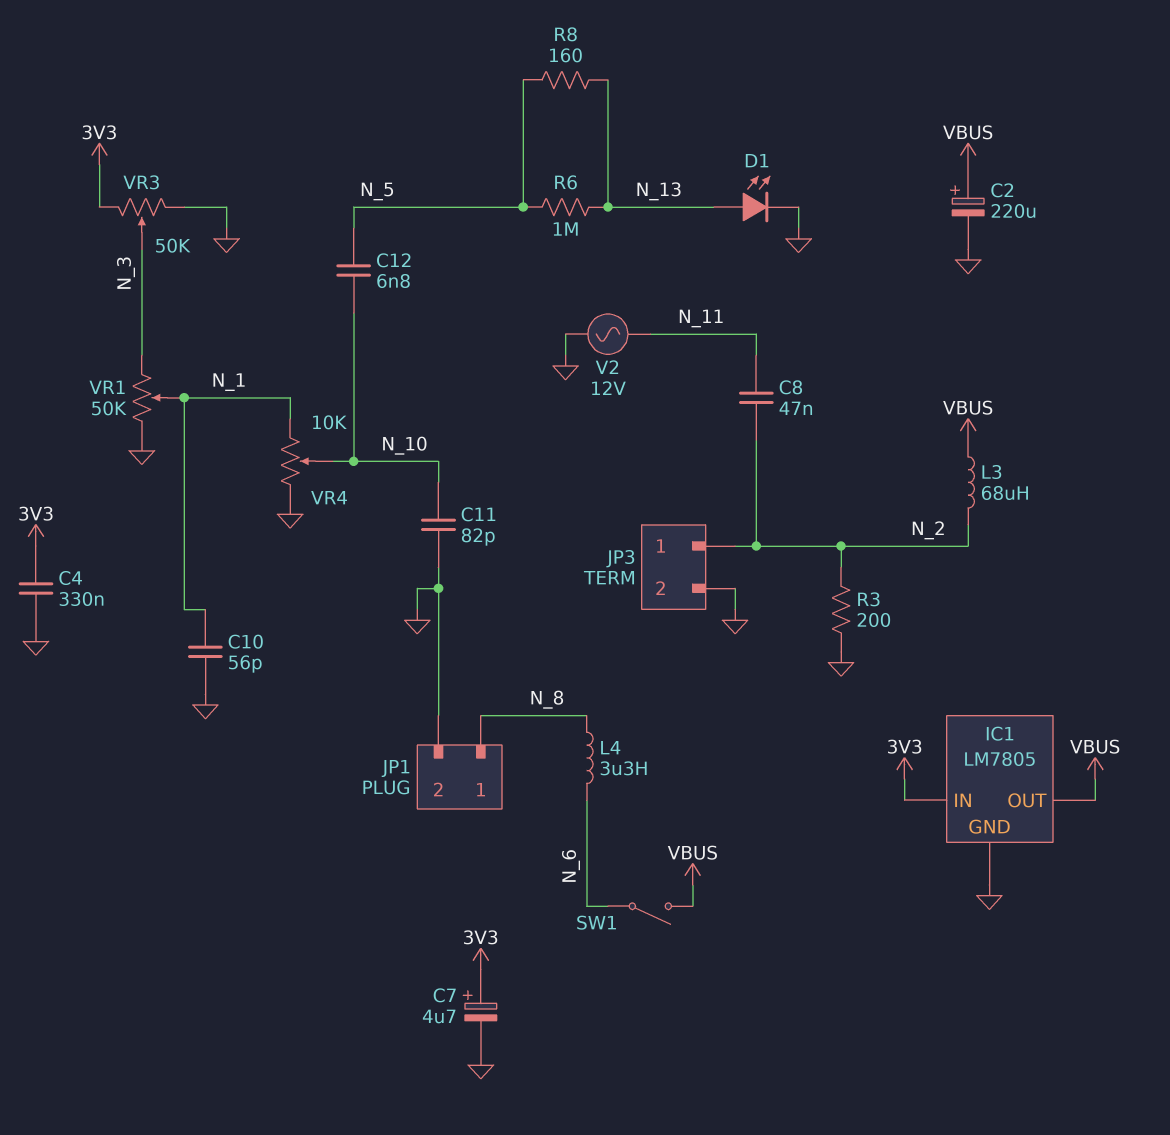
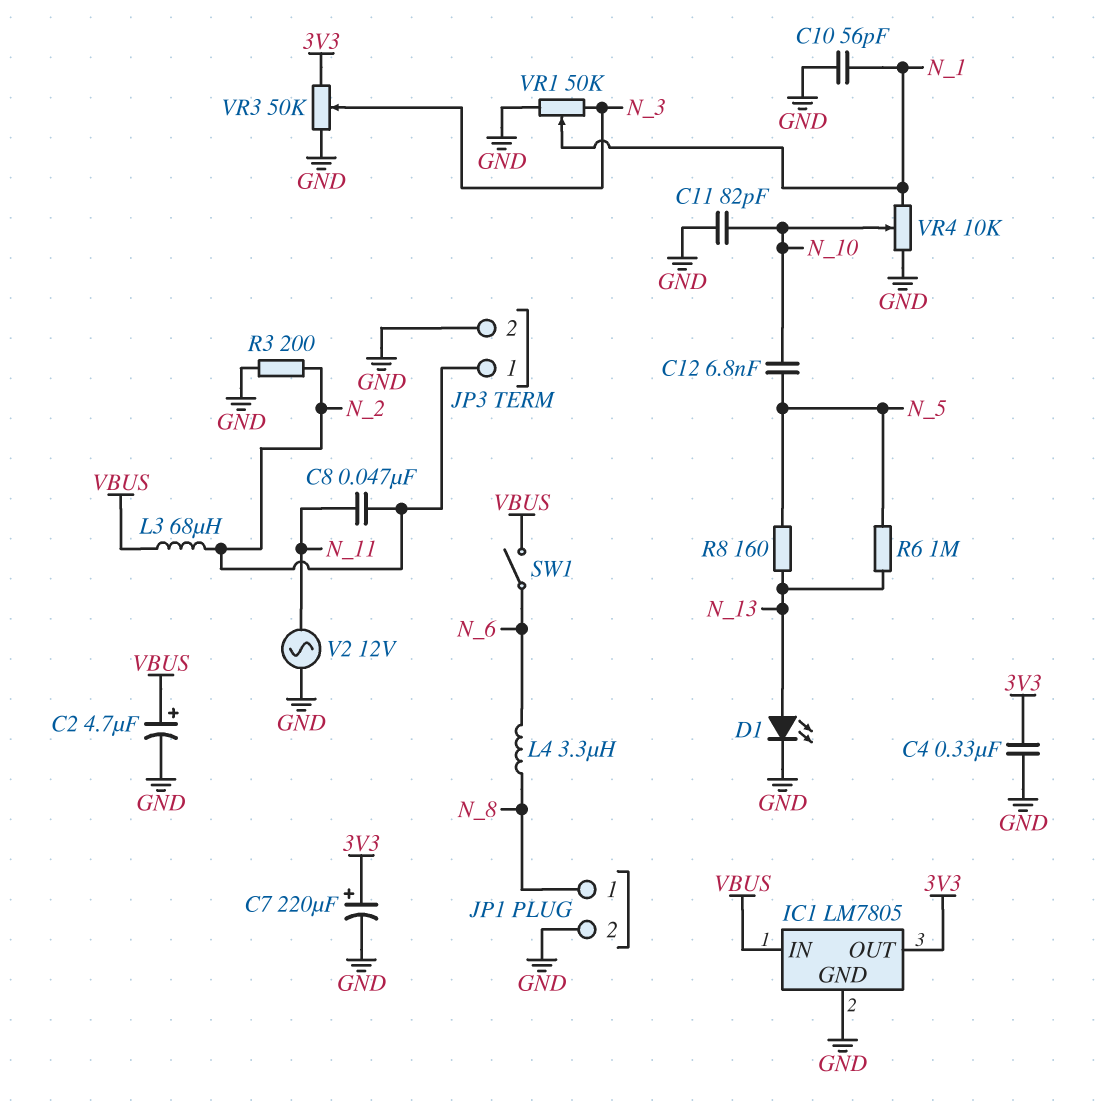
C2: 220uF (plus VBUS, minus GND) -> 4.7uF (plus VBUS, minus GND)
C7: 4.7uF (plus 3V3, minus GND) -> 220uF (plus 3V3, minus GND)
IC1 pin IN: 3V3 -> VBUS
IC1 pin OUT: VBUS -> 3V3

